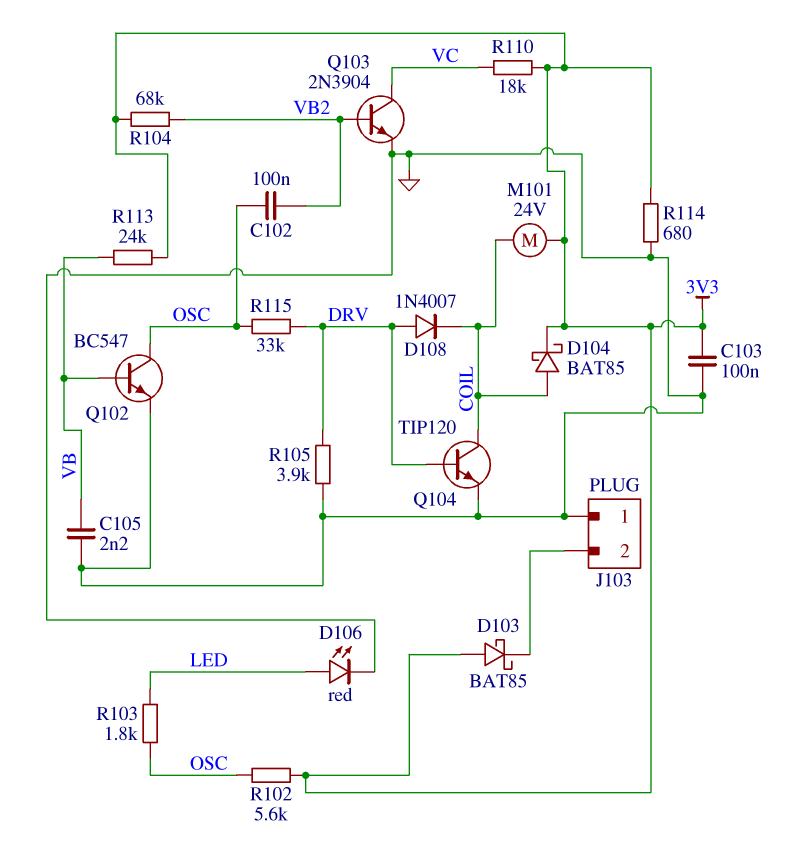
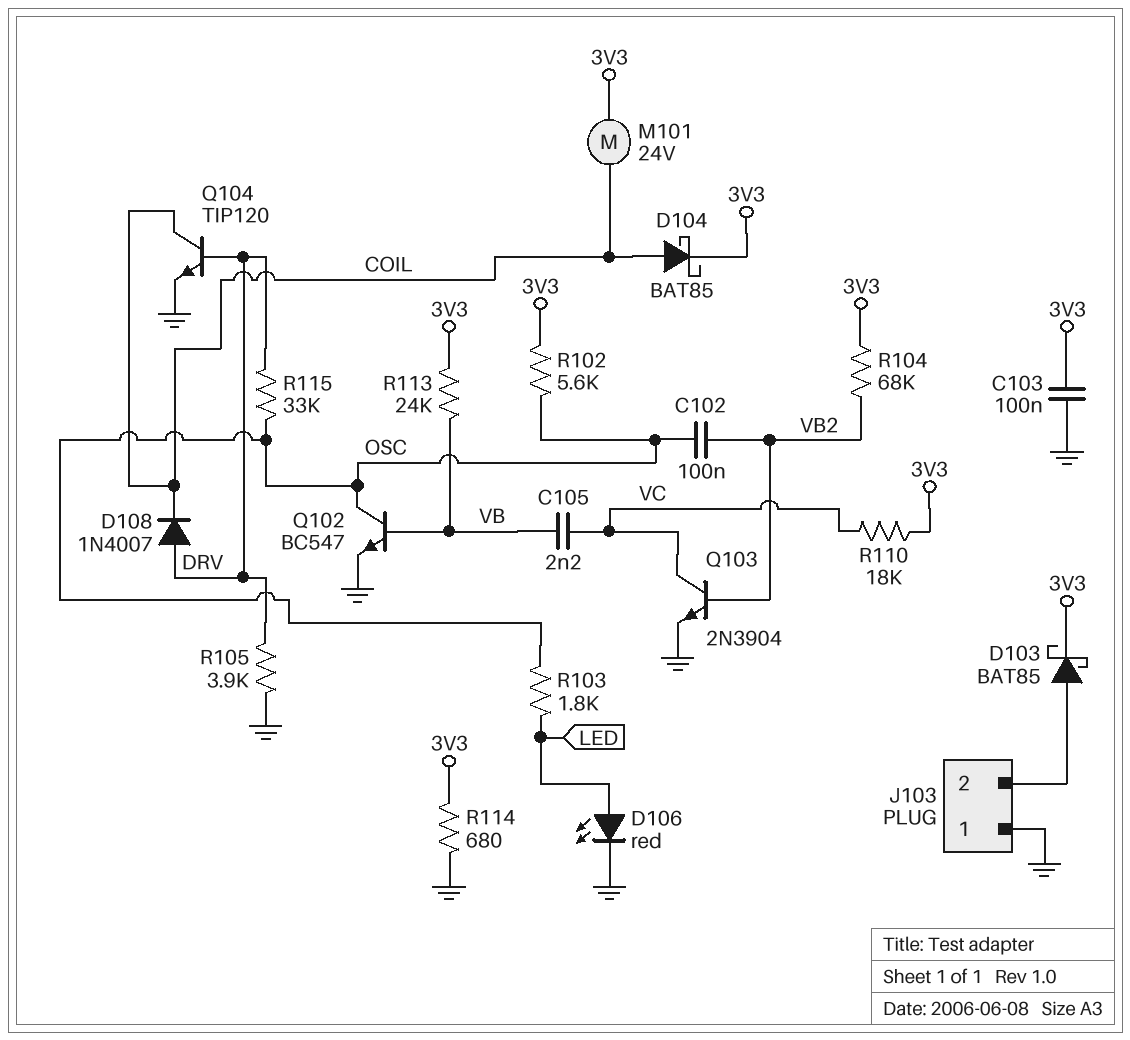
C105: 2.2nF (GND, VB) -> 2.2nF (VB, VC)
D103: schottky BAT85 (A 3V3, K J103/2) -> schottky BAT85 (A J103/2, K 3V3)

